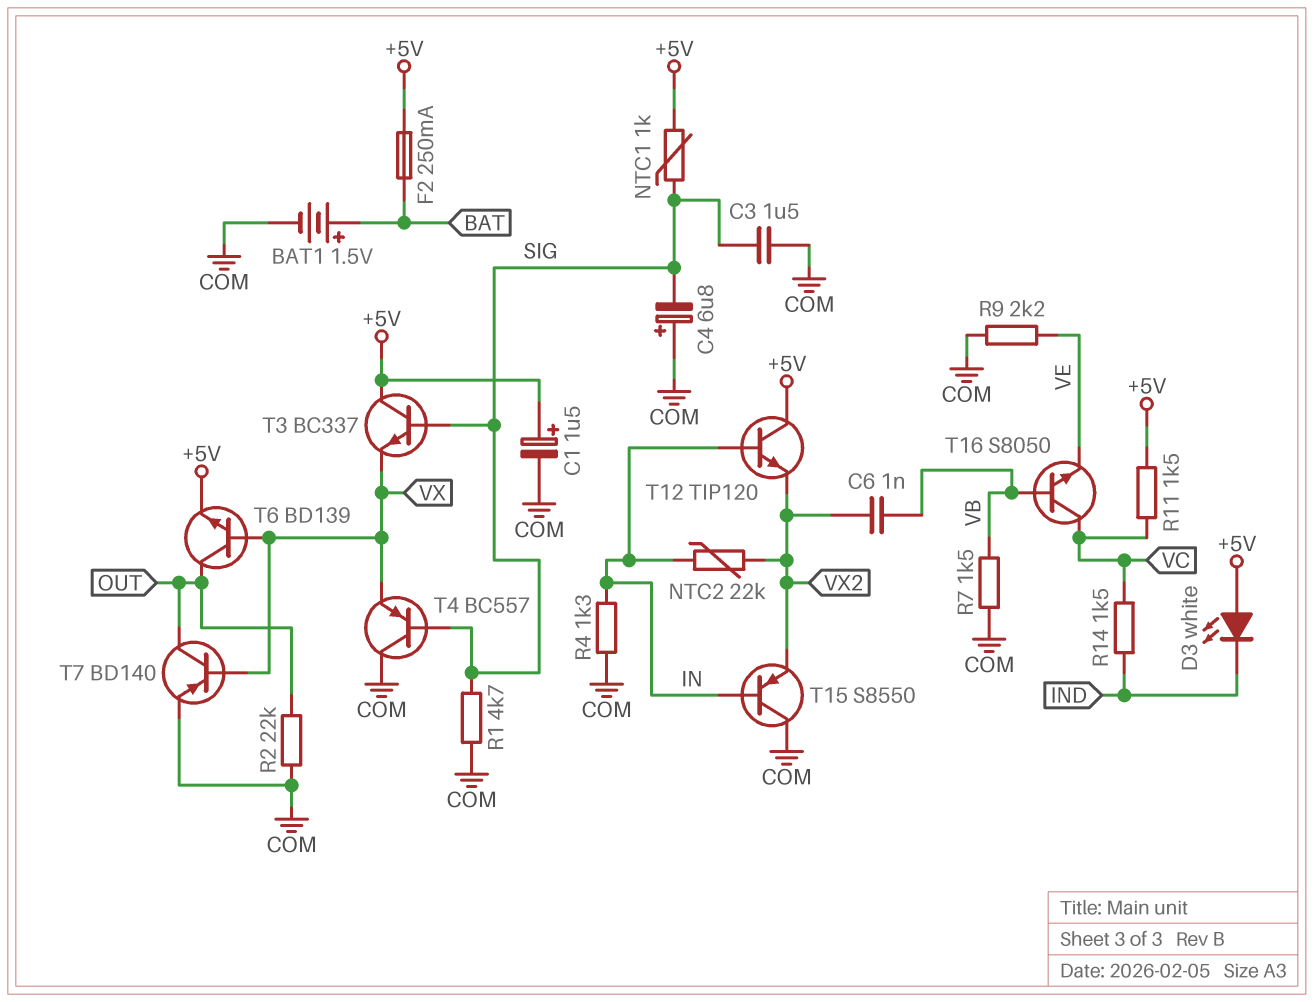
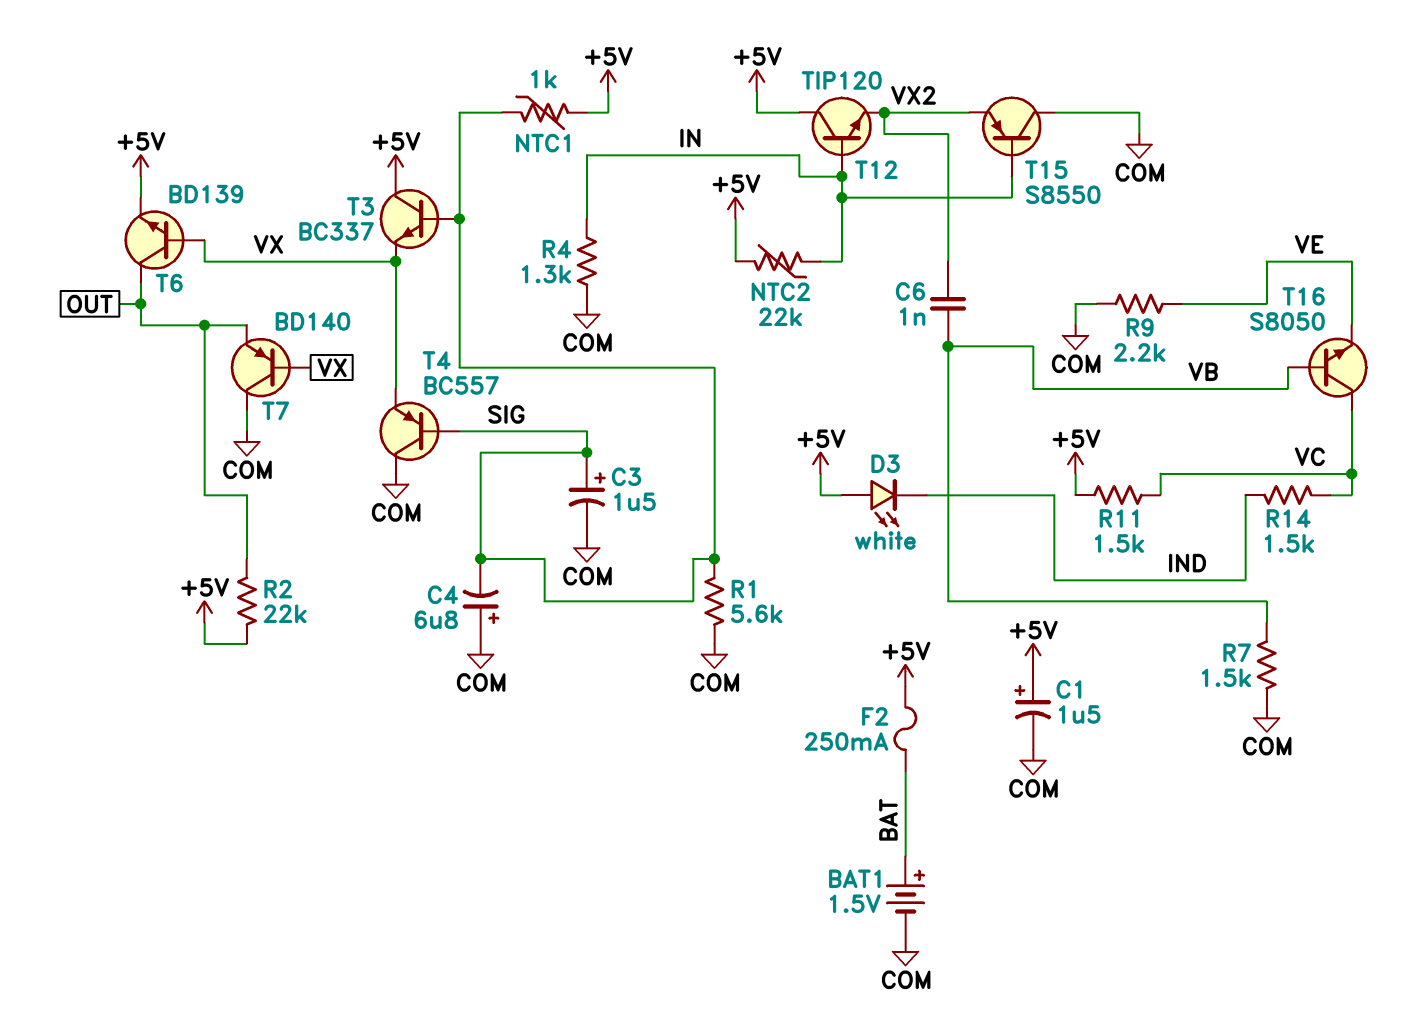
C3: 1.5uF (COM, SIG) -> 1.5uF (plus SIG, minus COM)
NTC2: 22k (IN, VX2) -> 22k (+5V, IN)
R1: 4.7k (COM, SIG) -> 5.6k (COM, SIG)
R2: 22k (COM, OUT) -> 22k (+5V, OUT)
T7: PNP BD140 (B VX, C OUT, E COM) -> PNP BD140 (B VX, C COM, E OUT)

